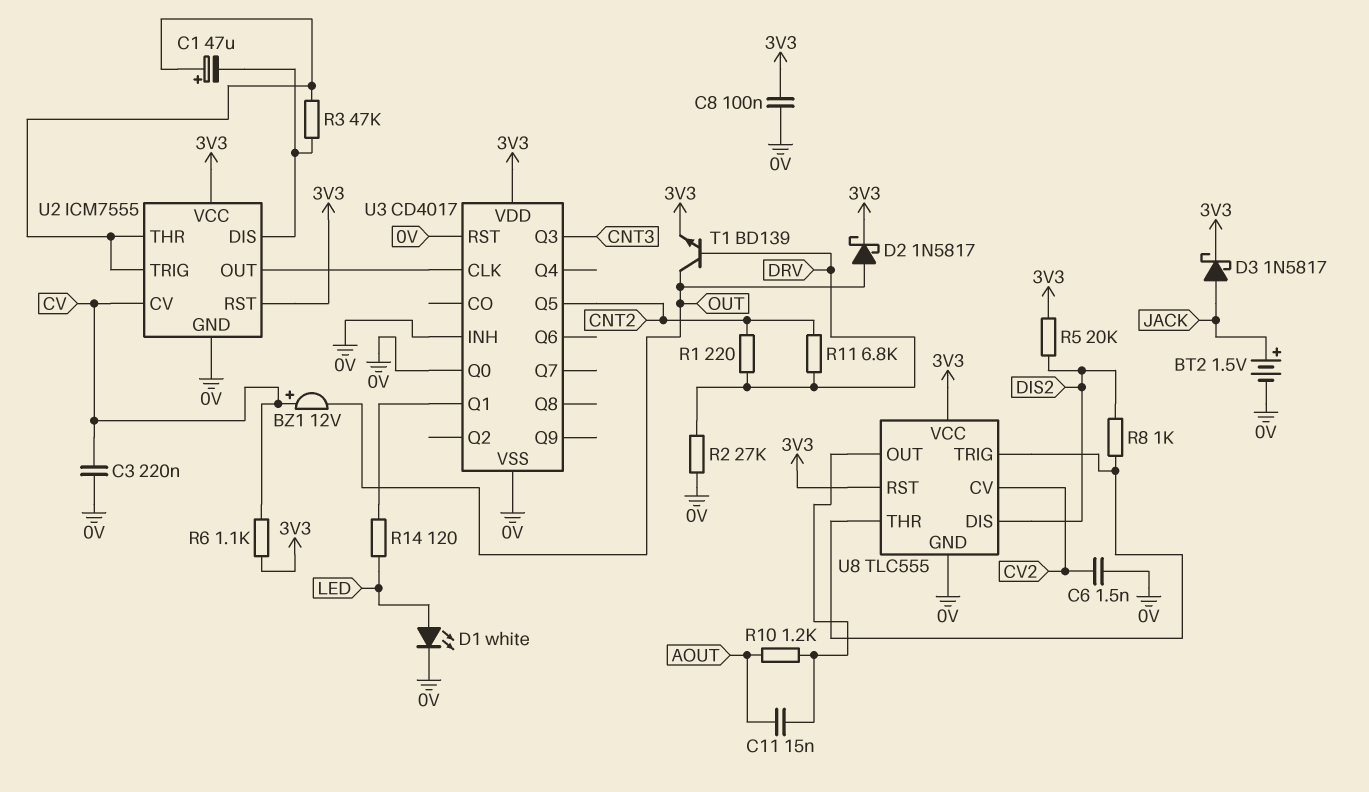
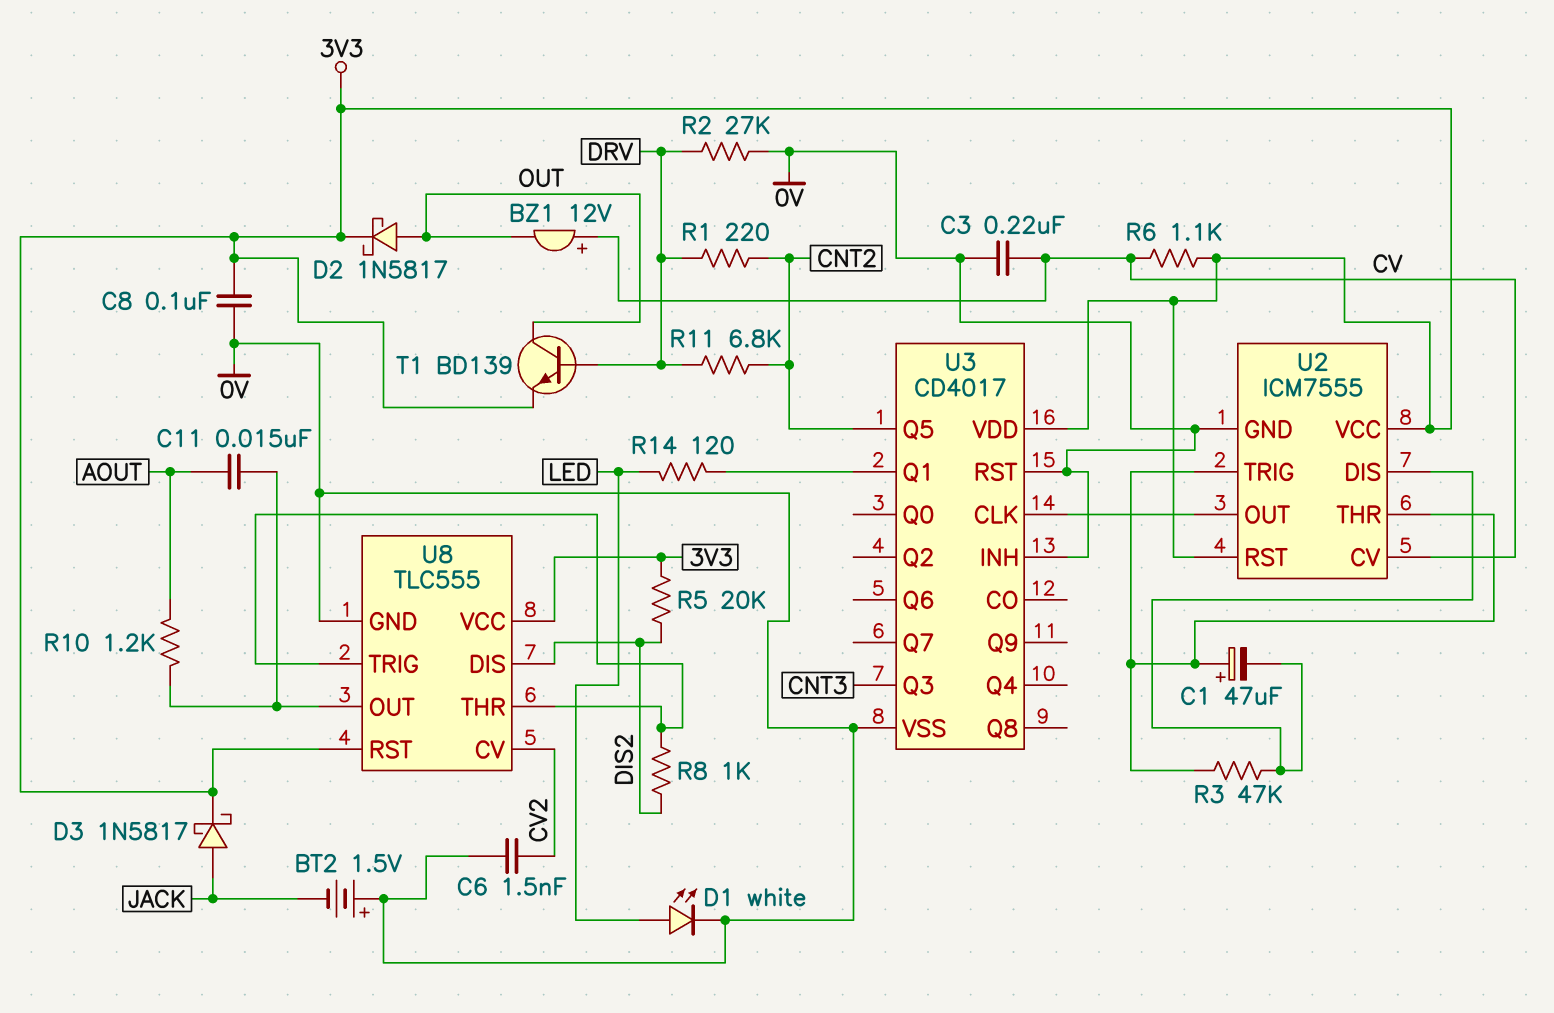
BT2: 1.5V (plus JACK, minus 0V) -> 1.5V (plus 0V, minus JACK)
U3 pin Q0: 0V -> none

